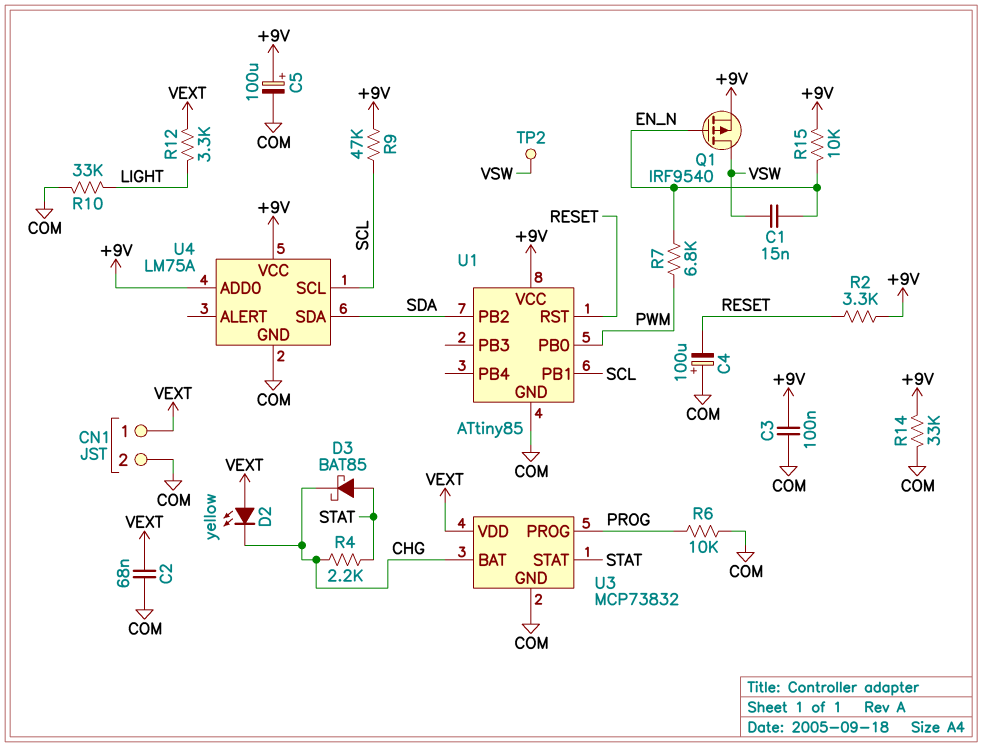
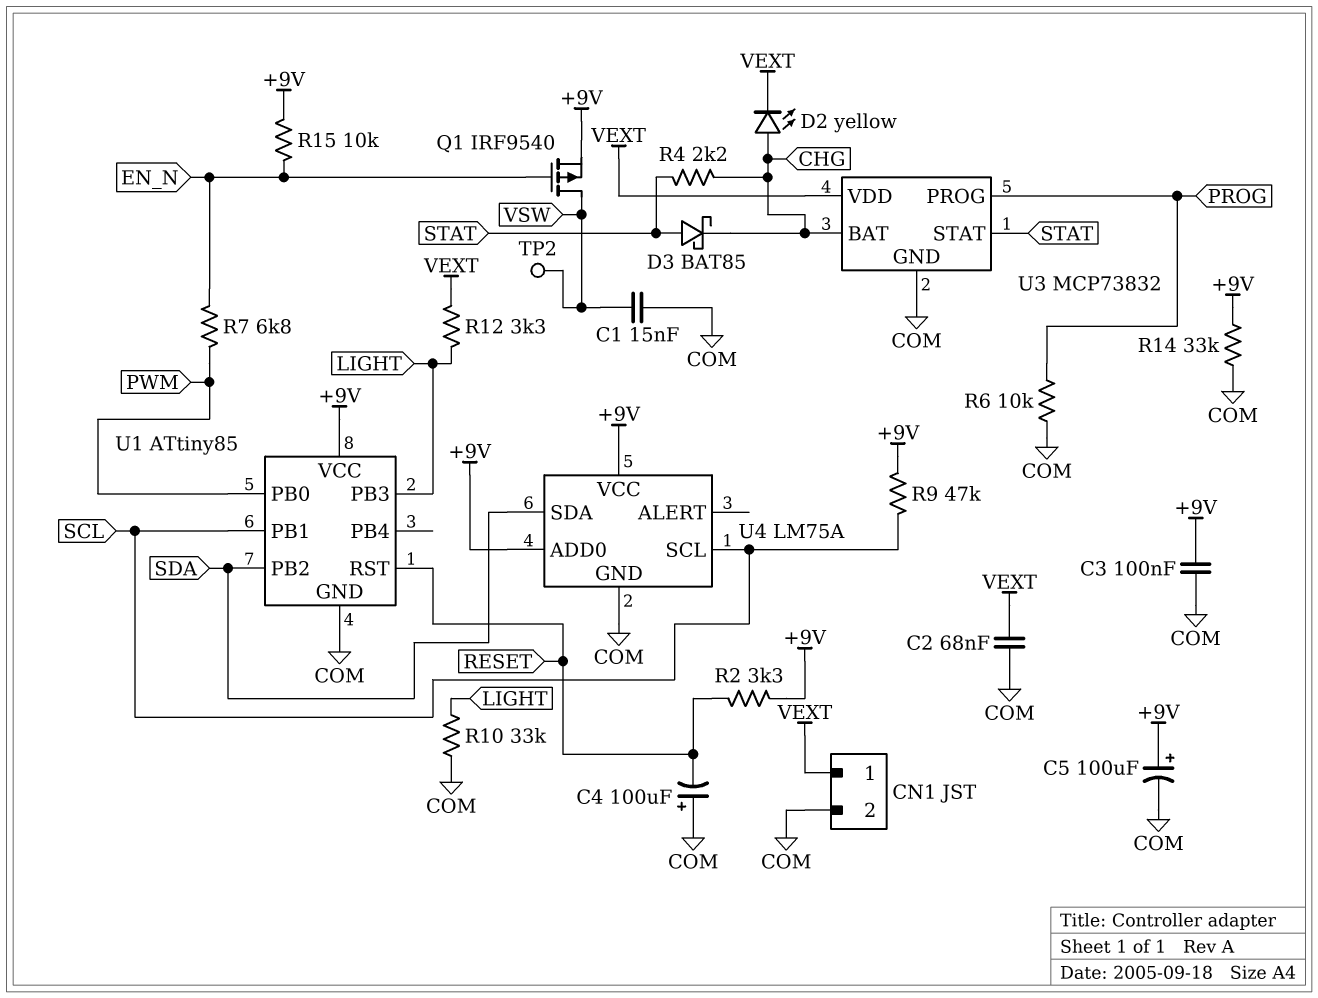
C1: 15nF (EN_N, VSW) -> 15nF (COM, VSW)
D2: LED yellow (A VEXT, K CHG) -> LED yellow (A CHG, K VEXT)
U1 pin PB3: none -> LIGHT

